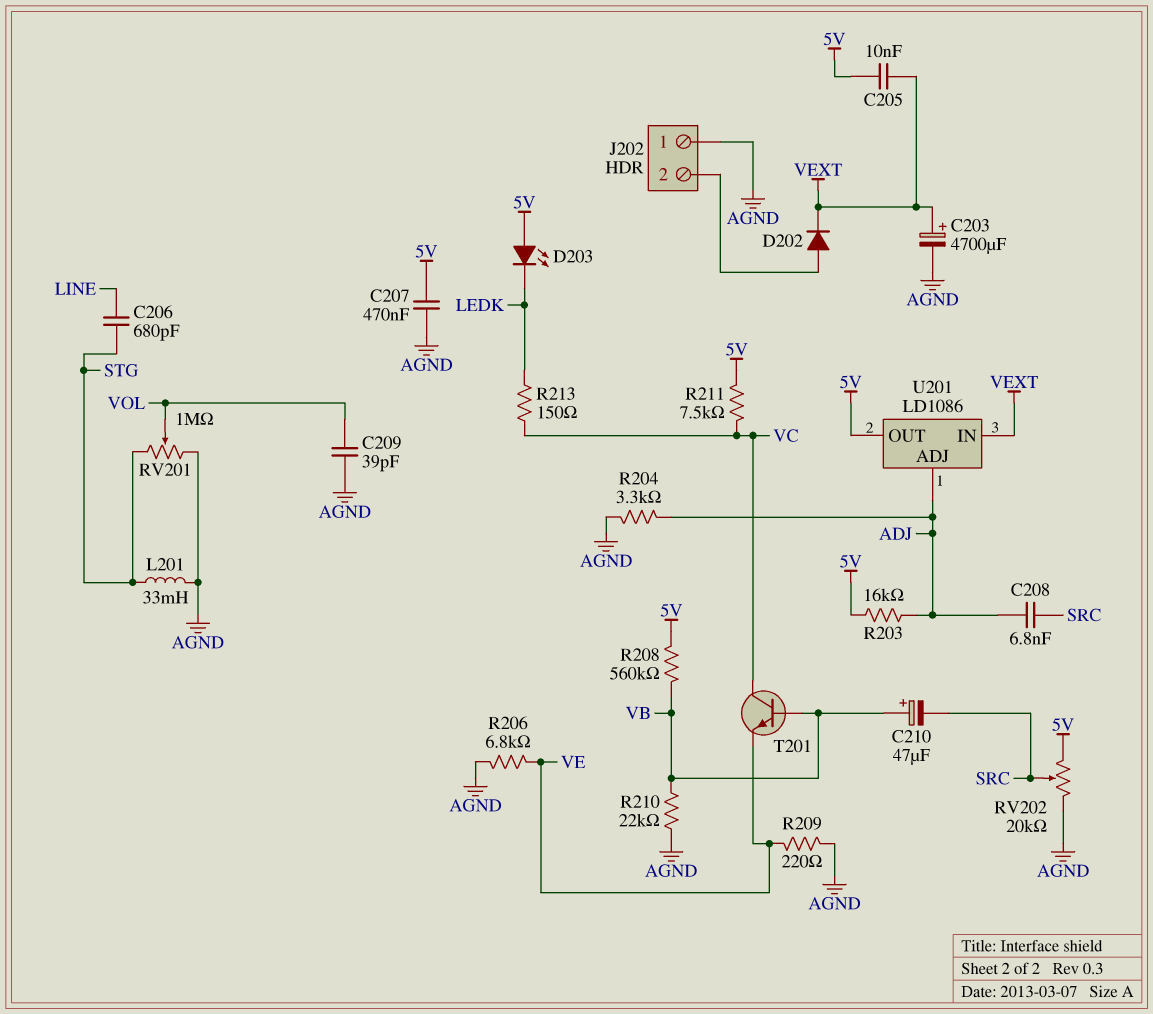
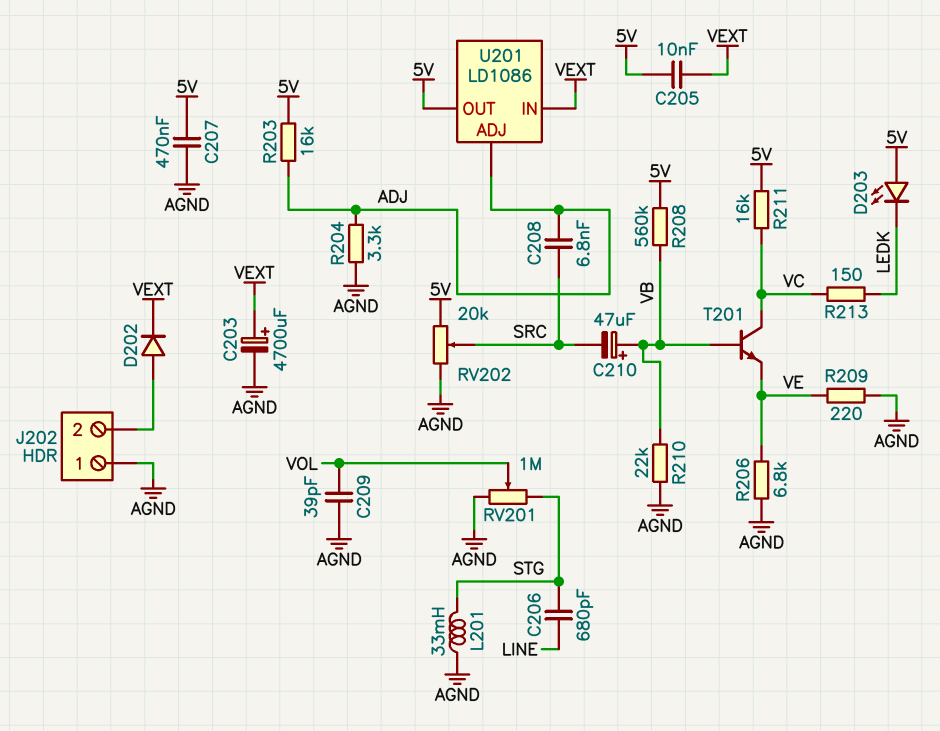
R211: 7.5k (5V, VC) -> 16k (5V, VC)

